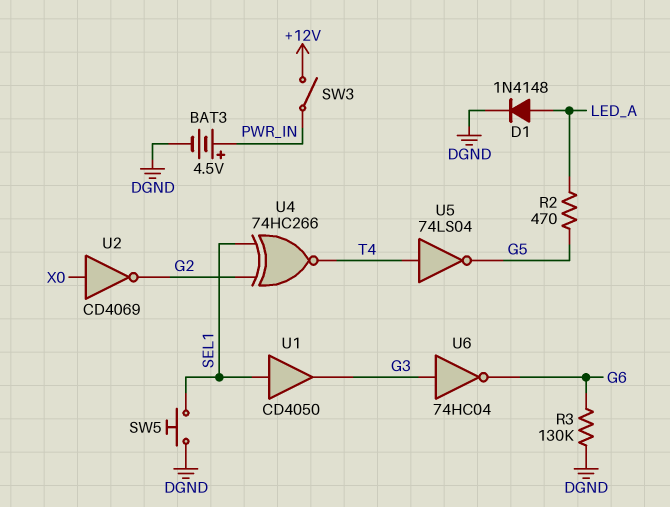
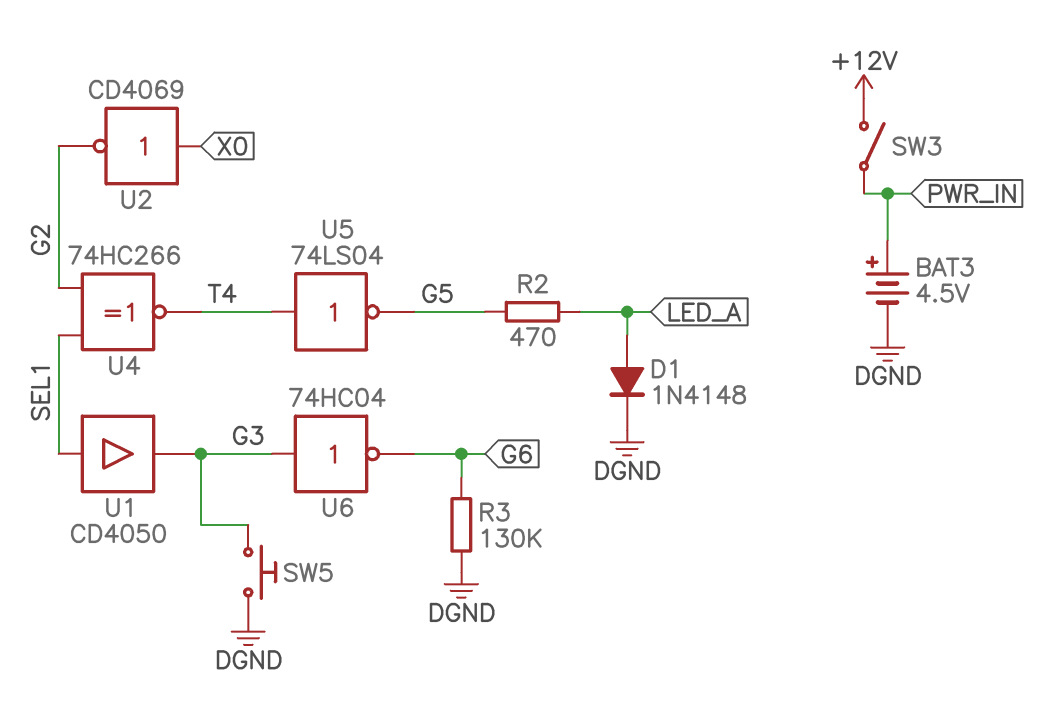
SW5: button (DGND, SEL1) -> button (DGND, G3)

